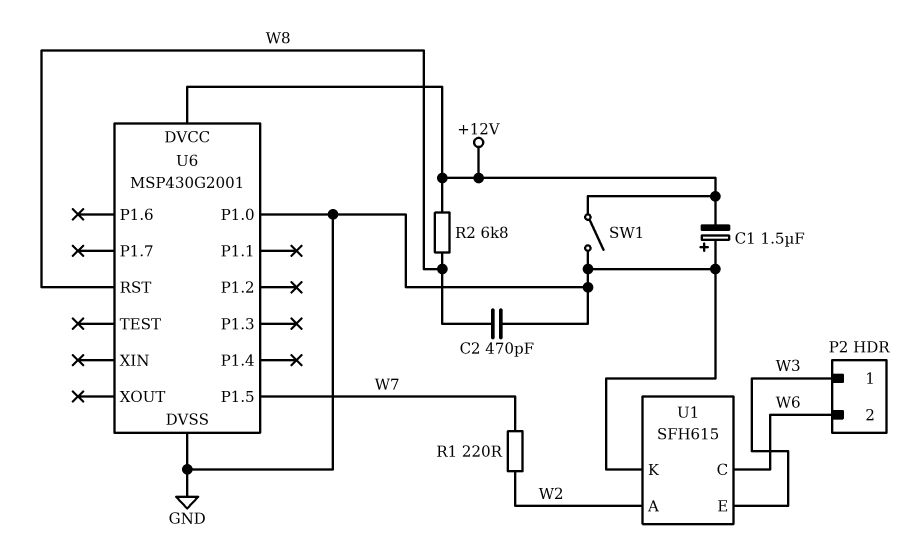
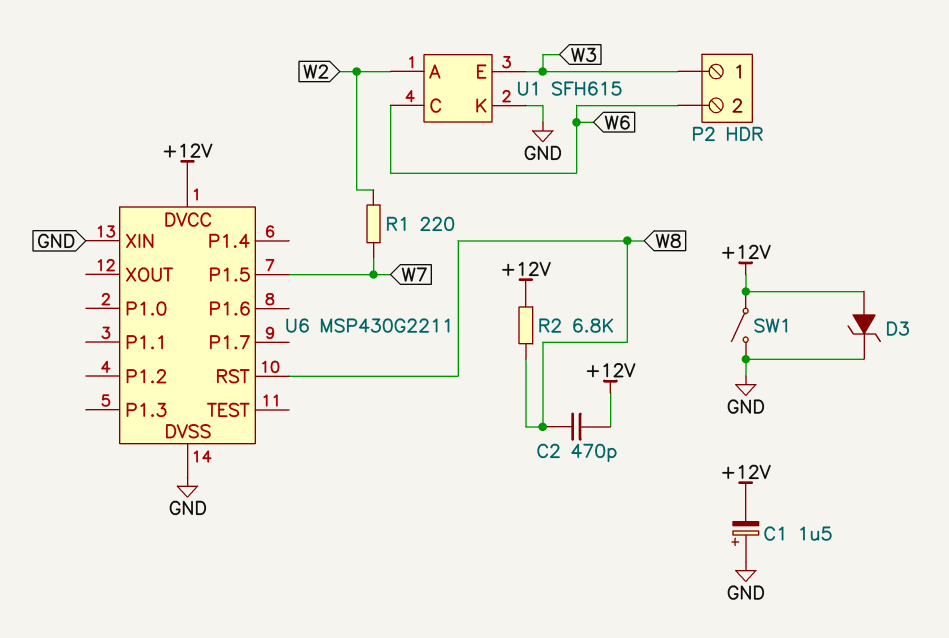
C2: 470pF (GND, W8) -> 470pF (+12V, W8)
D3: none -> zener (A +12V, K GND)
U6: MSP430G2001 -> MSP430G2211
U6 pin P1.0: GND -> none
U6 pin XIN: none -> GND

